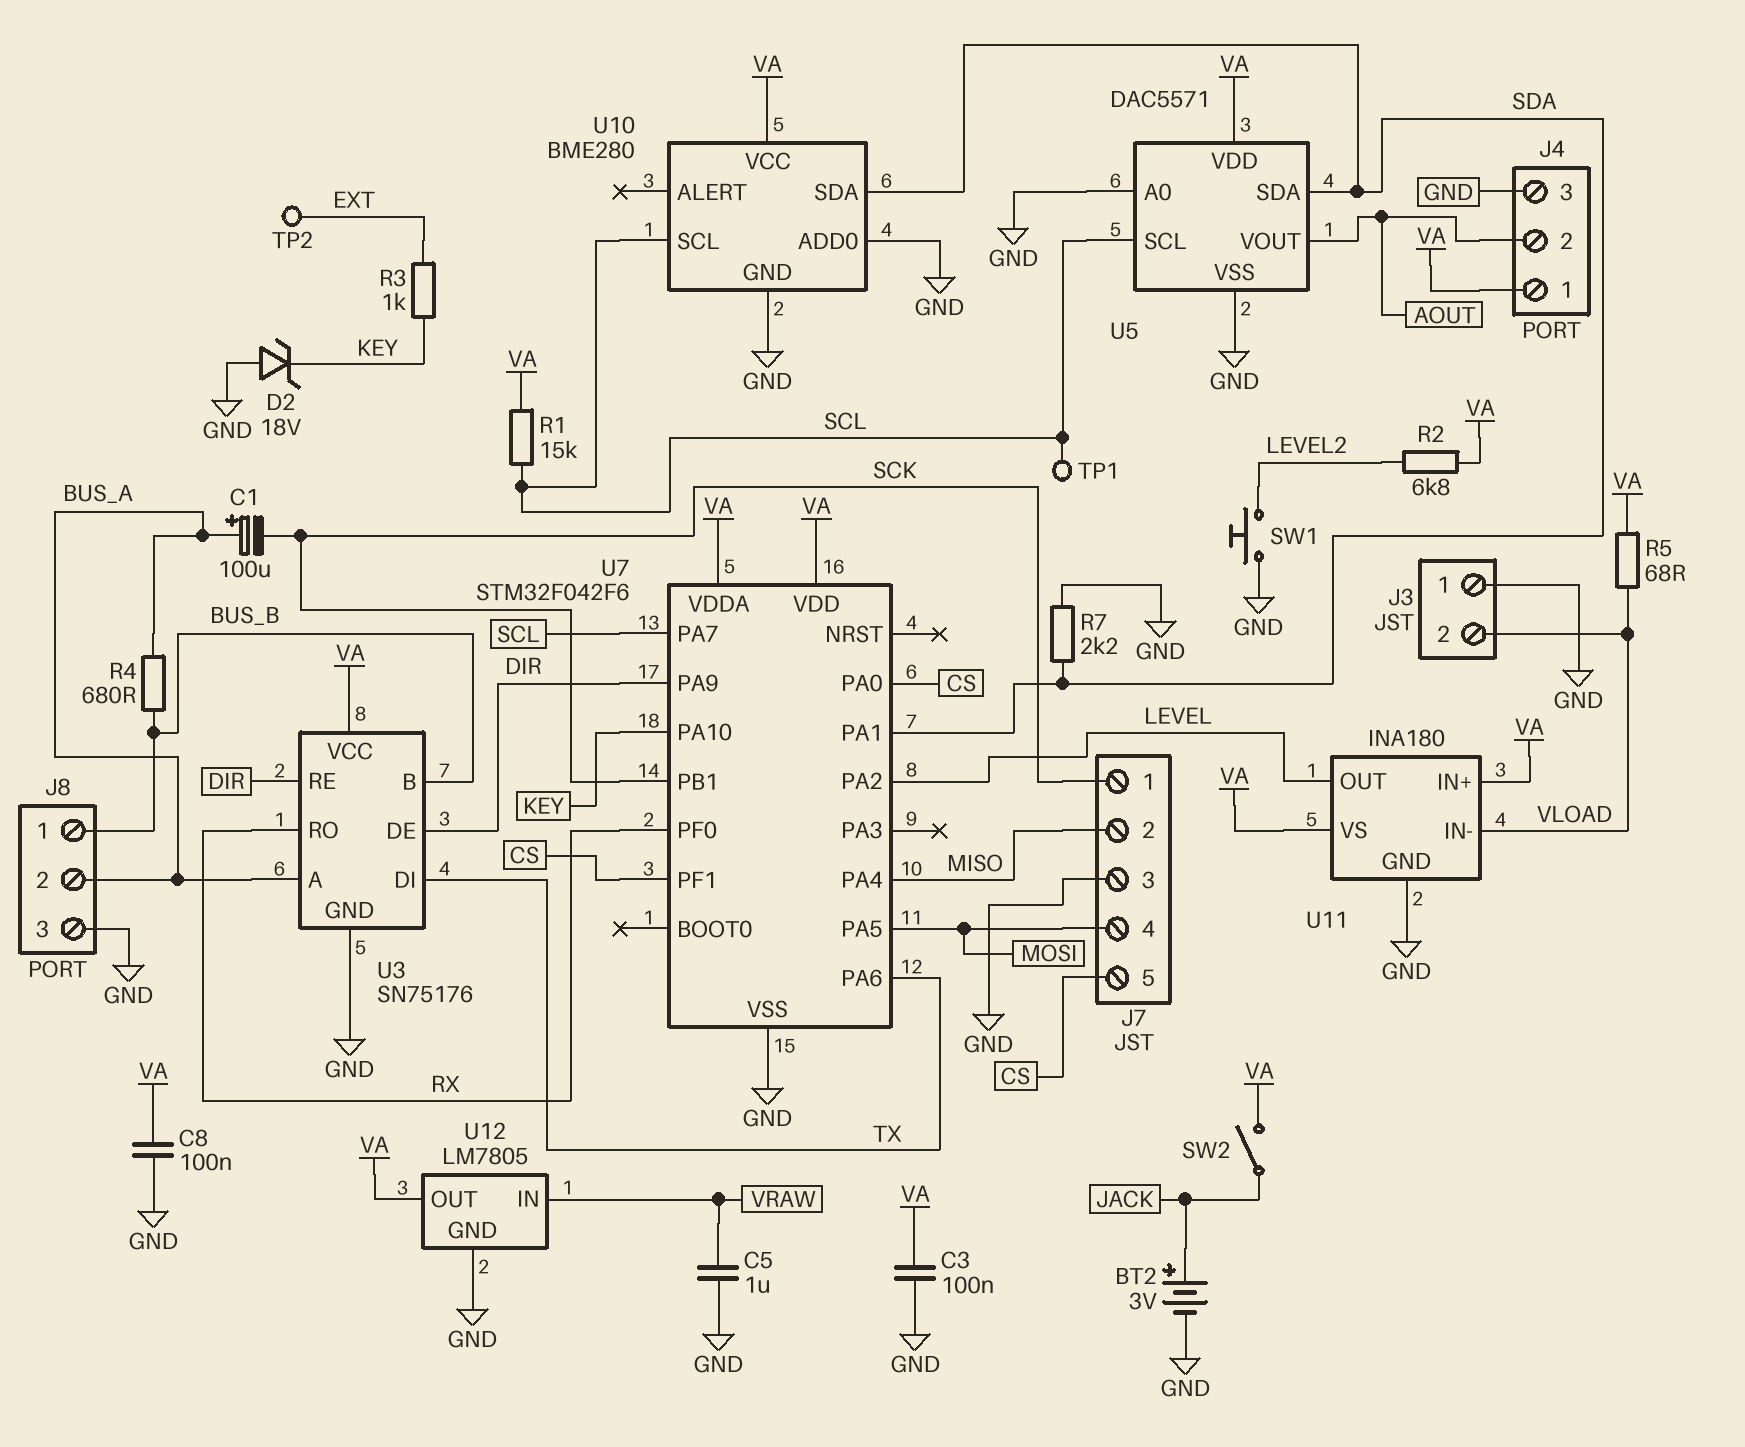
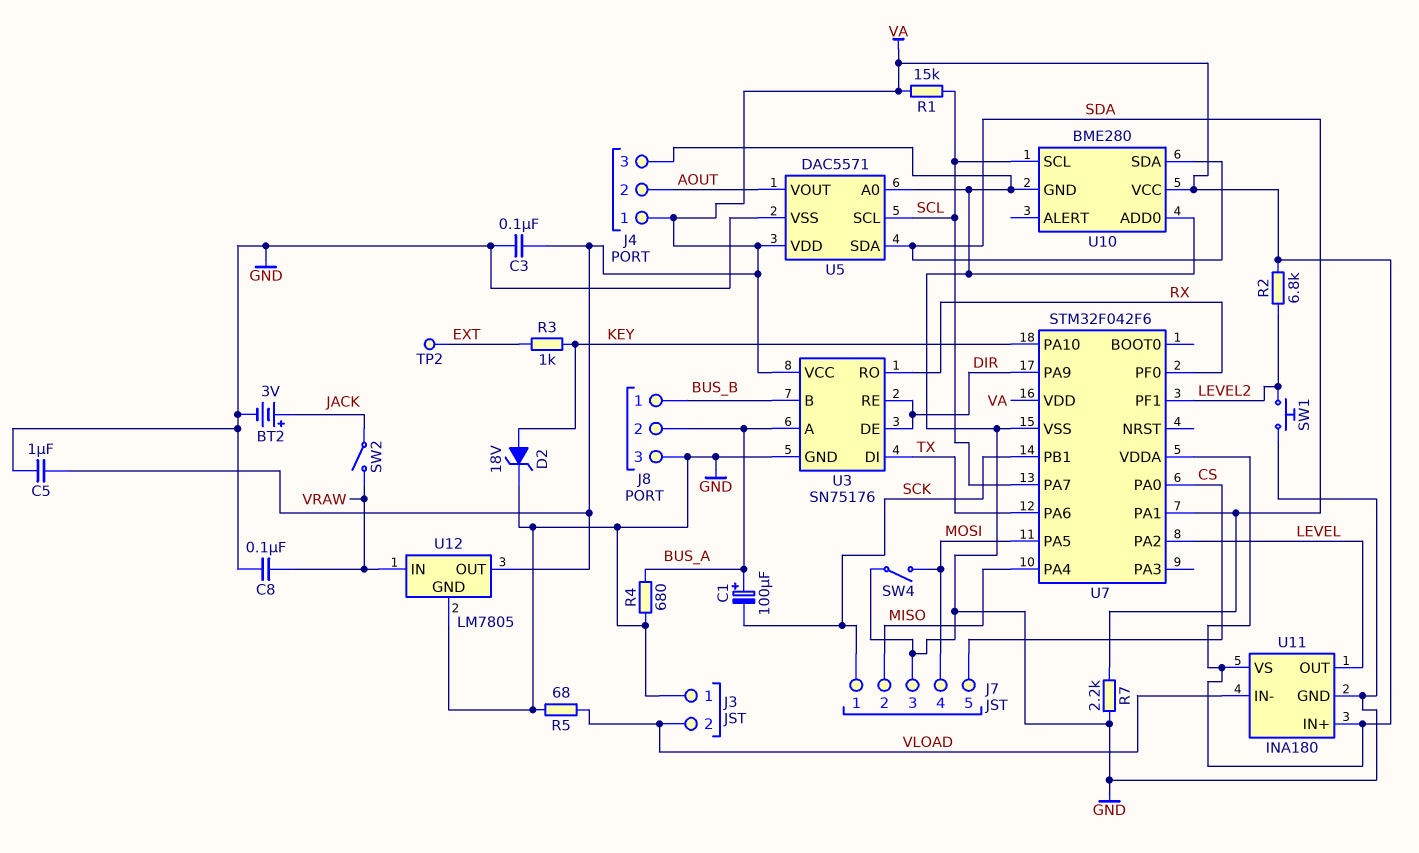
C5: 1uF (GND, VRAW) -> 1uF (GND, VA)
C8: 100nF (GND, VA) -> 100nF (GND, VRAW)
D2: zener 18V (A GND, K KEY) -> zener 18V (A KEY, K GND)
R4: 680 (BUS_A, BUS_B) -> 680 (BUS_A, GND)
R5: 68 (VA, VLOAD) -> 68 (GND, VLOAD)
SW2: switch (JACK, VA) -> switch (JACK, VRAW)
SW4: none -> switch (GND, MOSI)
TP1: test point (SCL) -> none
U7 pin PF1: CS -> LEVEL2

